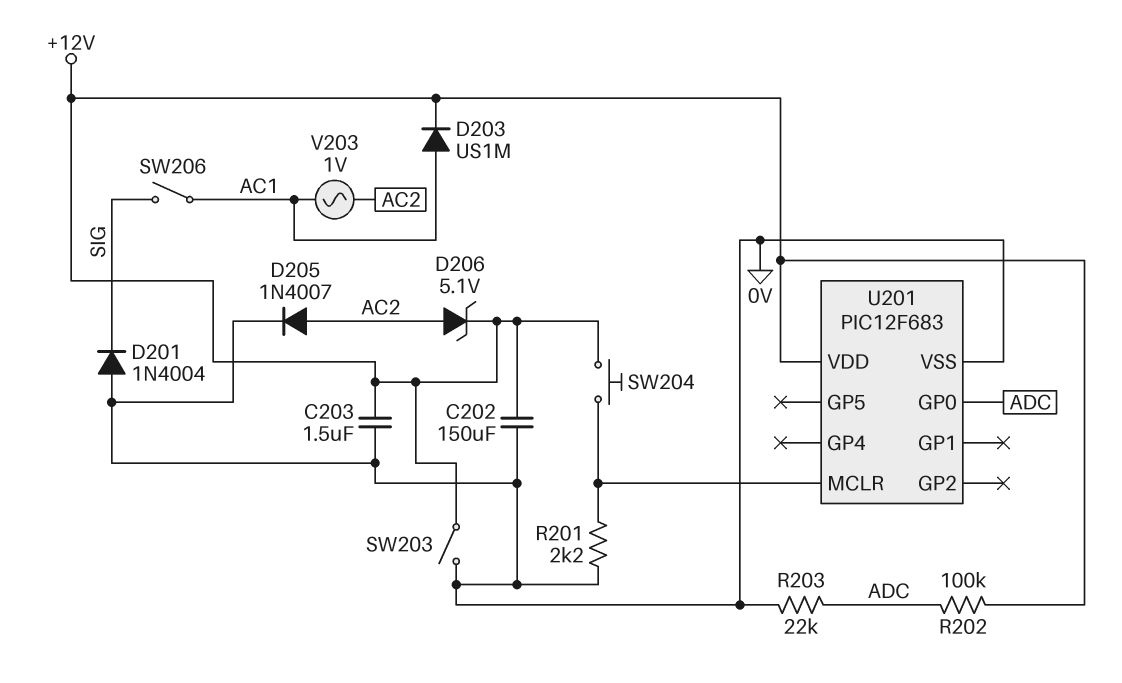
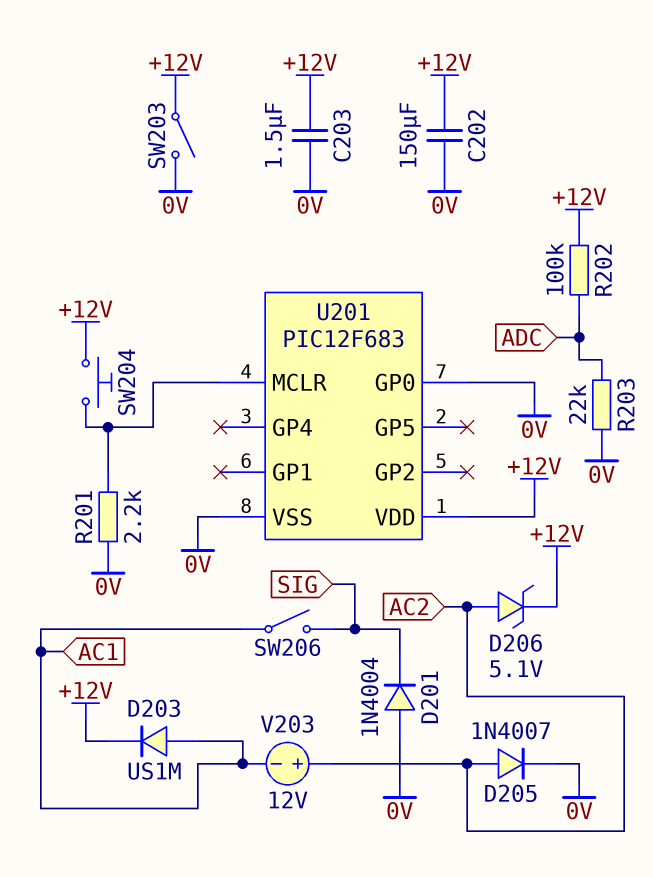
U201 pin GP0: ADC -> 0V
V203: AC 1V (AC1, AC2) -> 12V (plus AC2, minus AC1)

